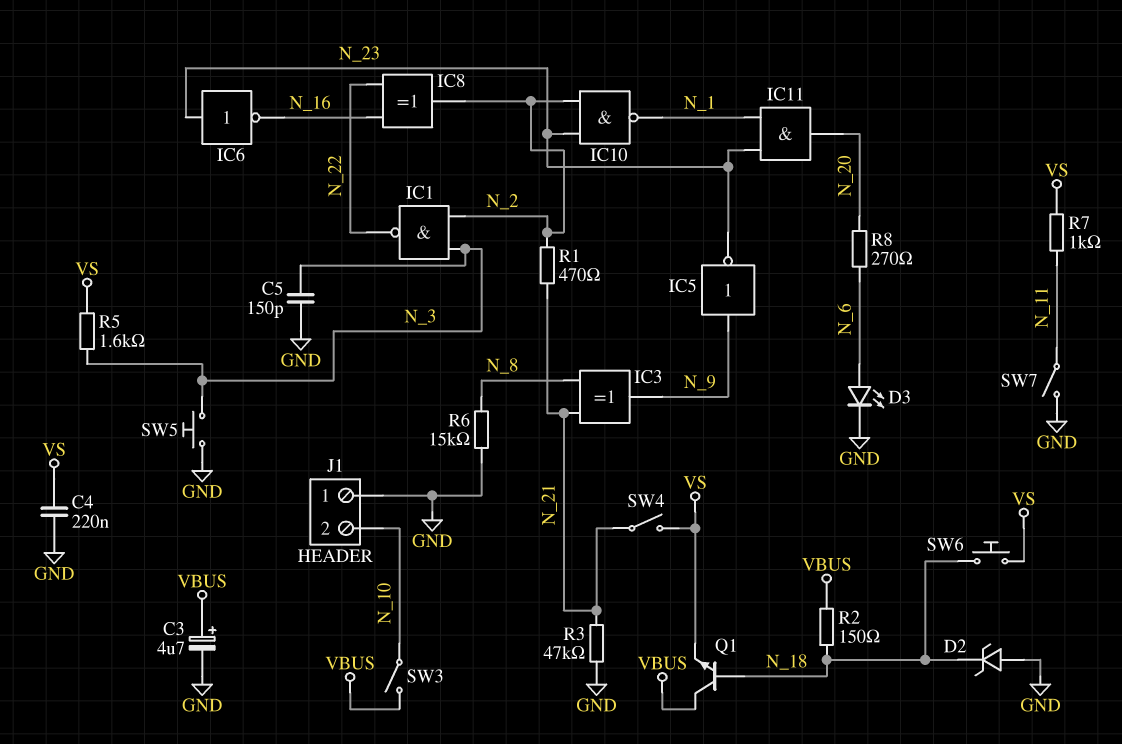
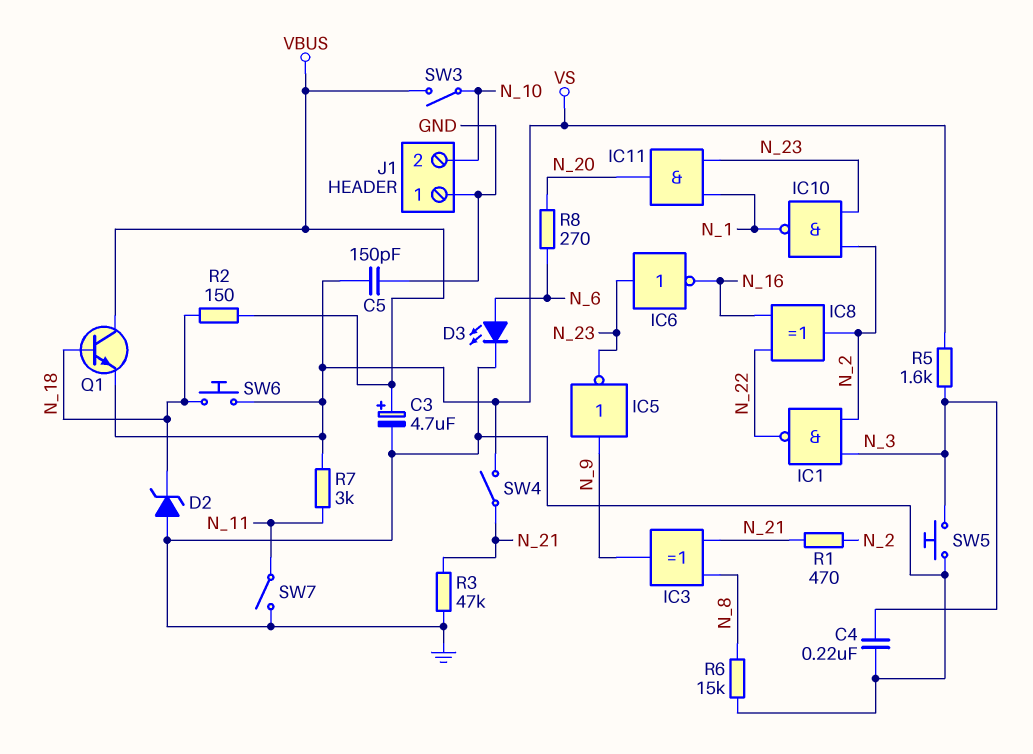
C4: 220nF (GND, VS) -> 220nF (GND, N_3)
C5: 150pF (GND, N_3) -> 150pF (GND, VS)
R7: 1k (N_11, VS) -> 3k (N_11, VS)

